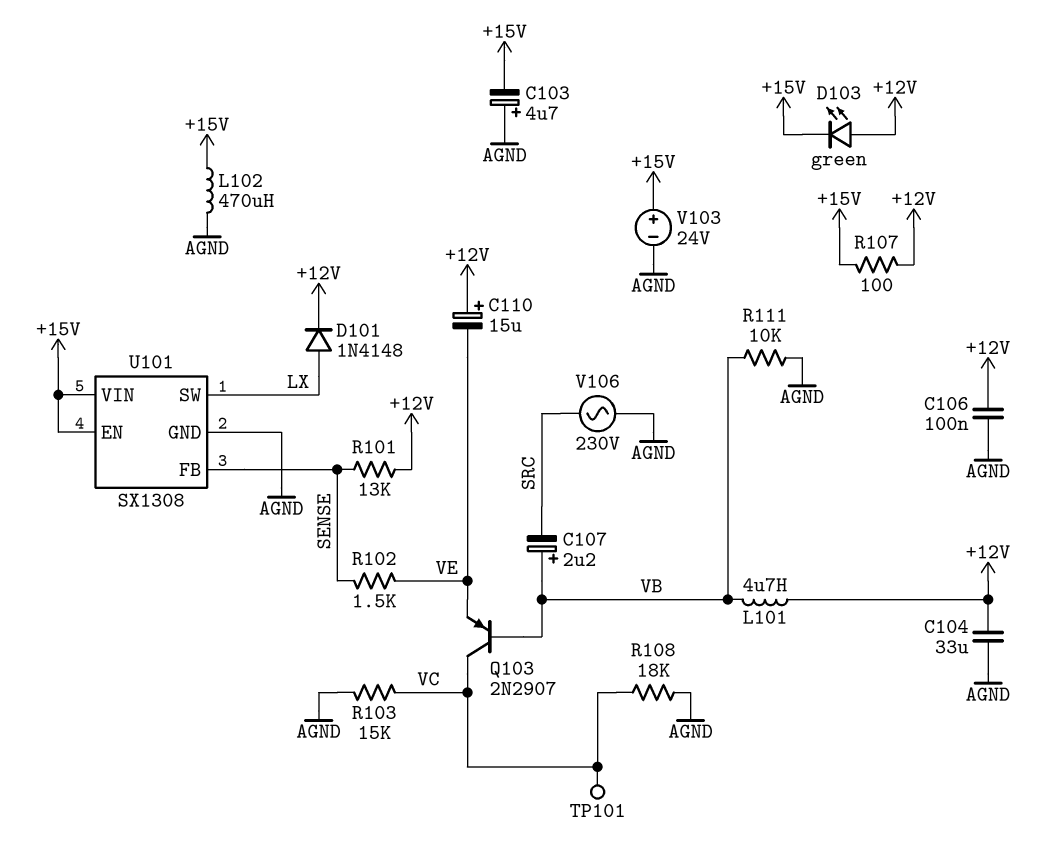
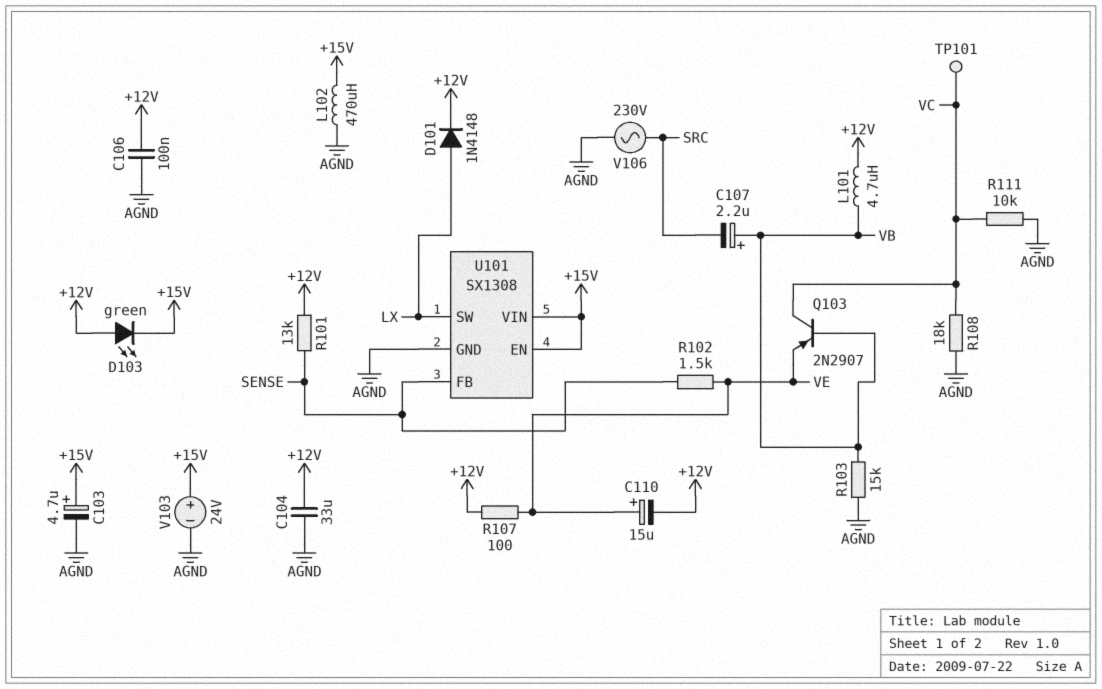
C103: 4.7uF (plus AGND, minus +15V) -> 4.7uF (plus +15V, minus AGND)
C110: 15uF (plus +12V, minus VE) -> 15uF (plus VE, minus +12V)
R103: 15k (AGND, VC) -> 15k (AGND, VB)
R107: 100 (+12V, +15V) -> 100 (+12V, VE)
R111: 10k (AGND, VB) -> 10k (AGND, VC)

